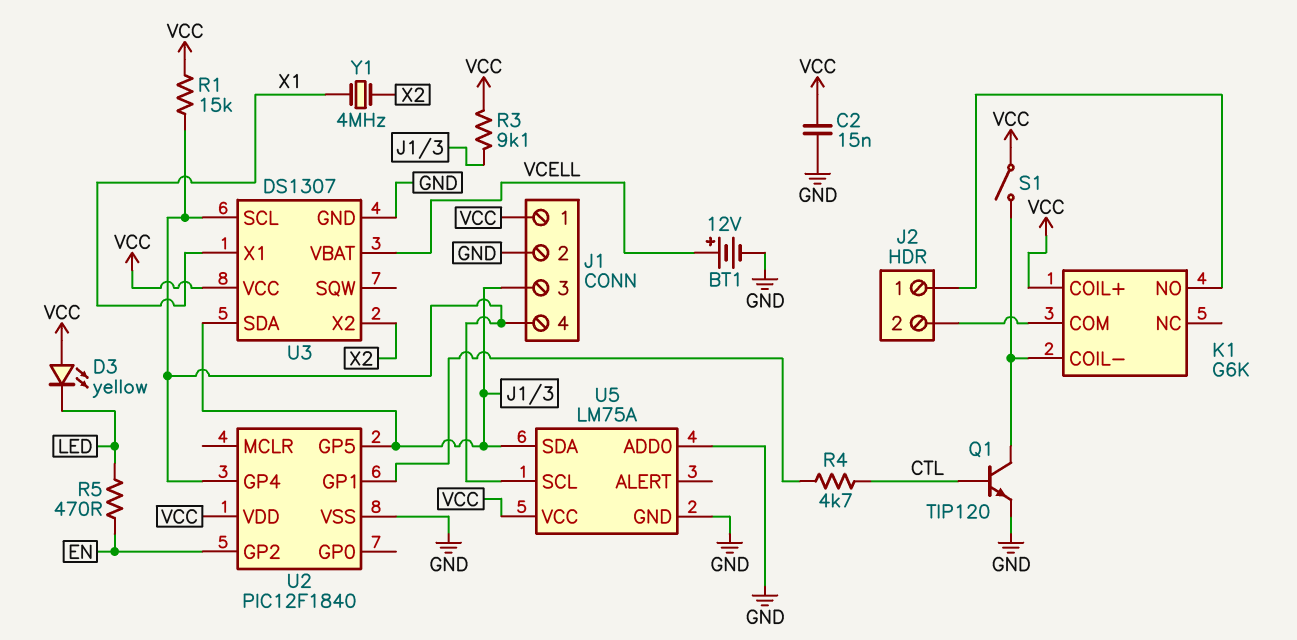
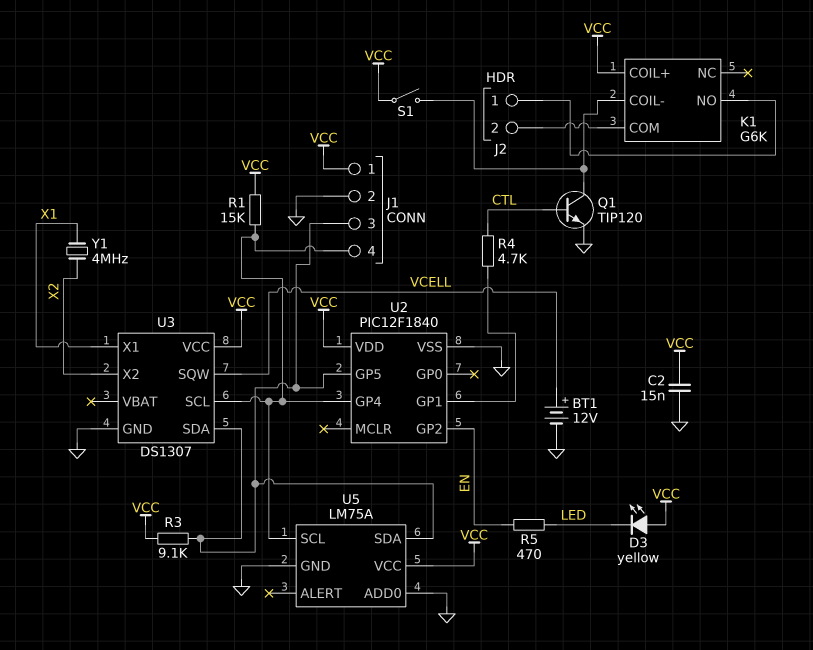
U3 pin SQW: none -> VCELL
U3 pin VBAT: VCELL -> none

